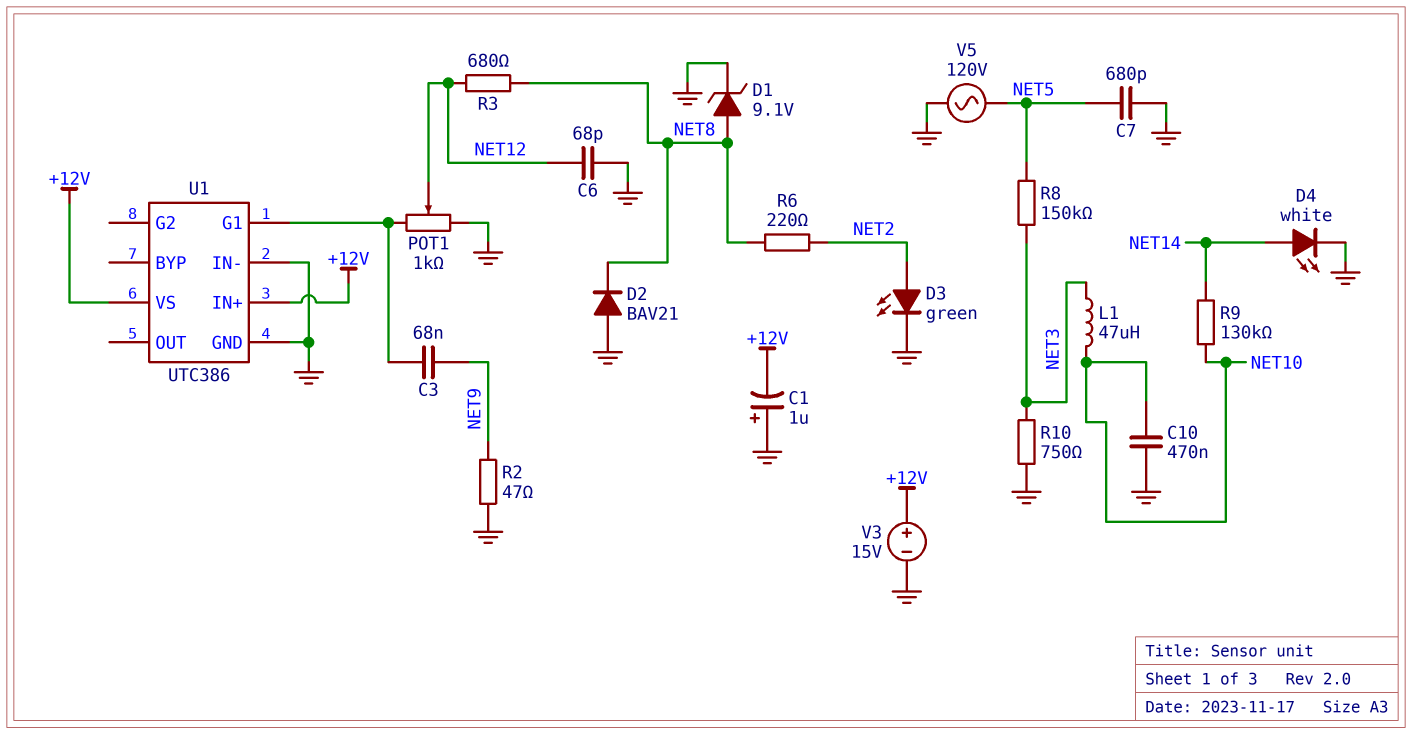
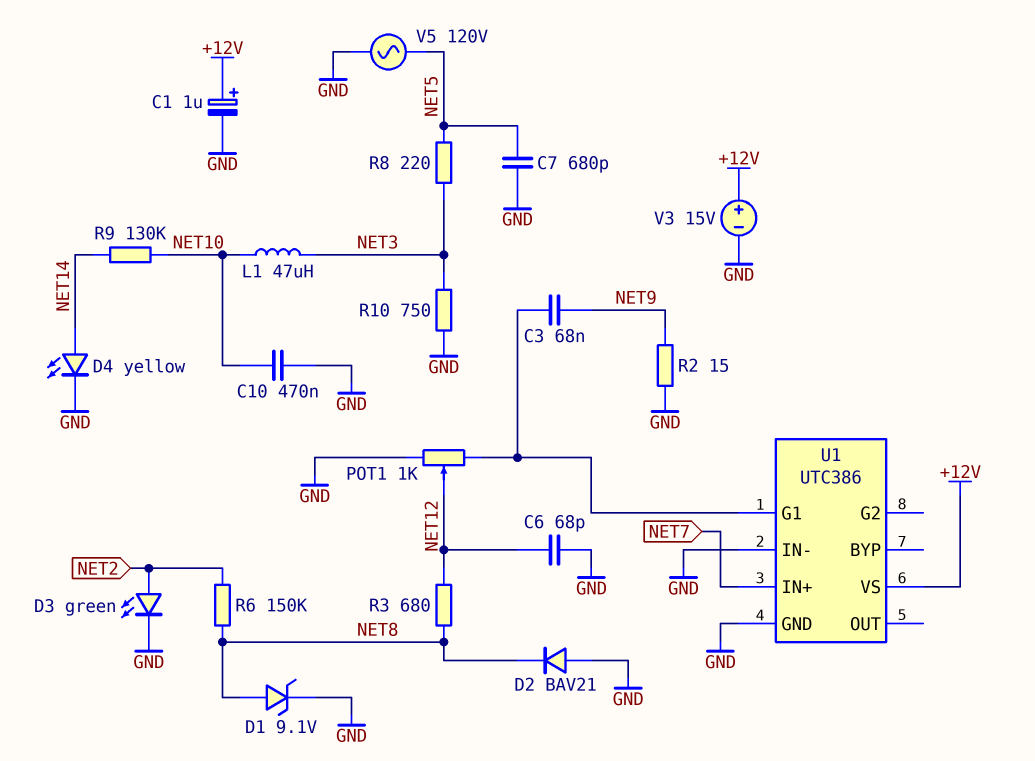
C1: 1uF (plus GND, minus +12V) -> 1uF (plus +12V, minus GND)
D4: LED white (A NET14, K GND) -> LED yellow (A NET14, K GND)
R2: 47 (GND, NET9) -> 15 (GND, NET9)
R6: 220 (NET2, NET8) -> 150k (NET2, NET8)
R8: 150k (NET3, NET5) -> 220 (NET3, NET5)
U1 pin IN+: +12V -> NET7

